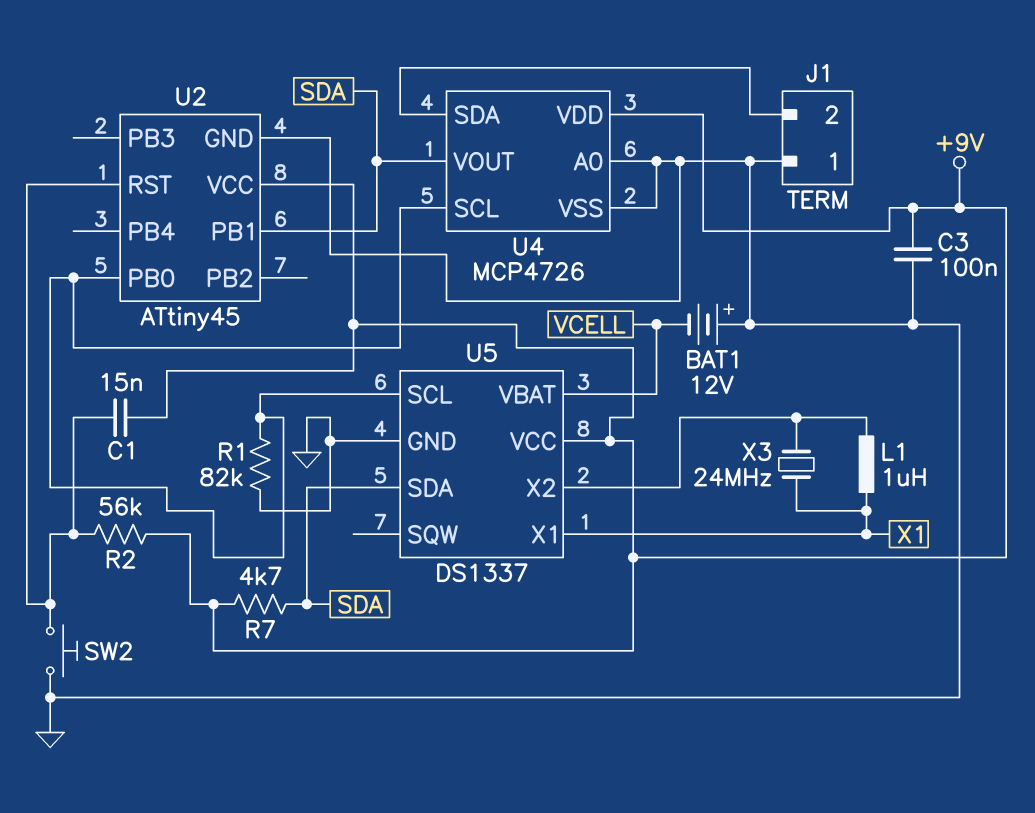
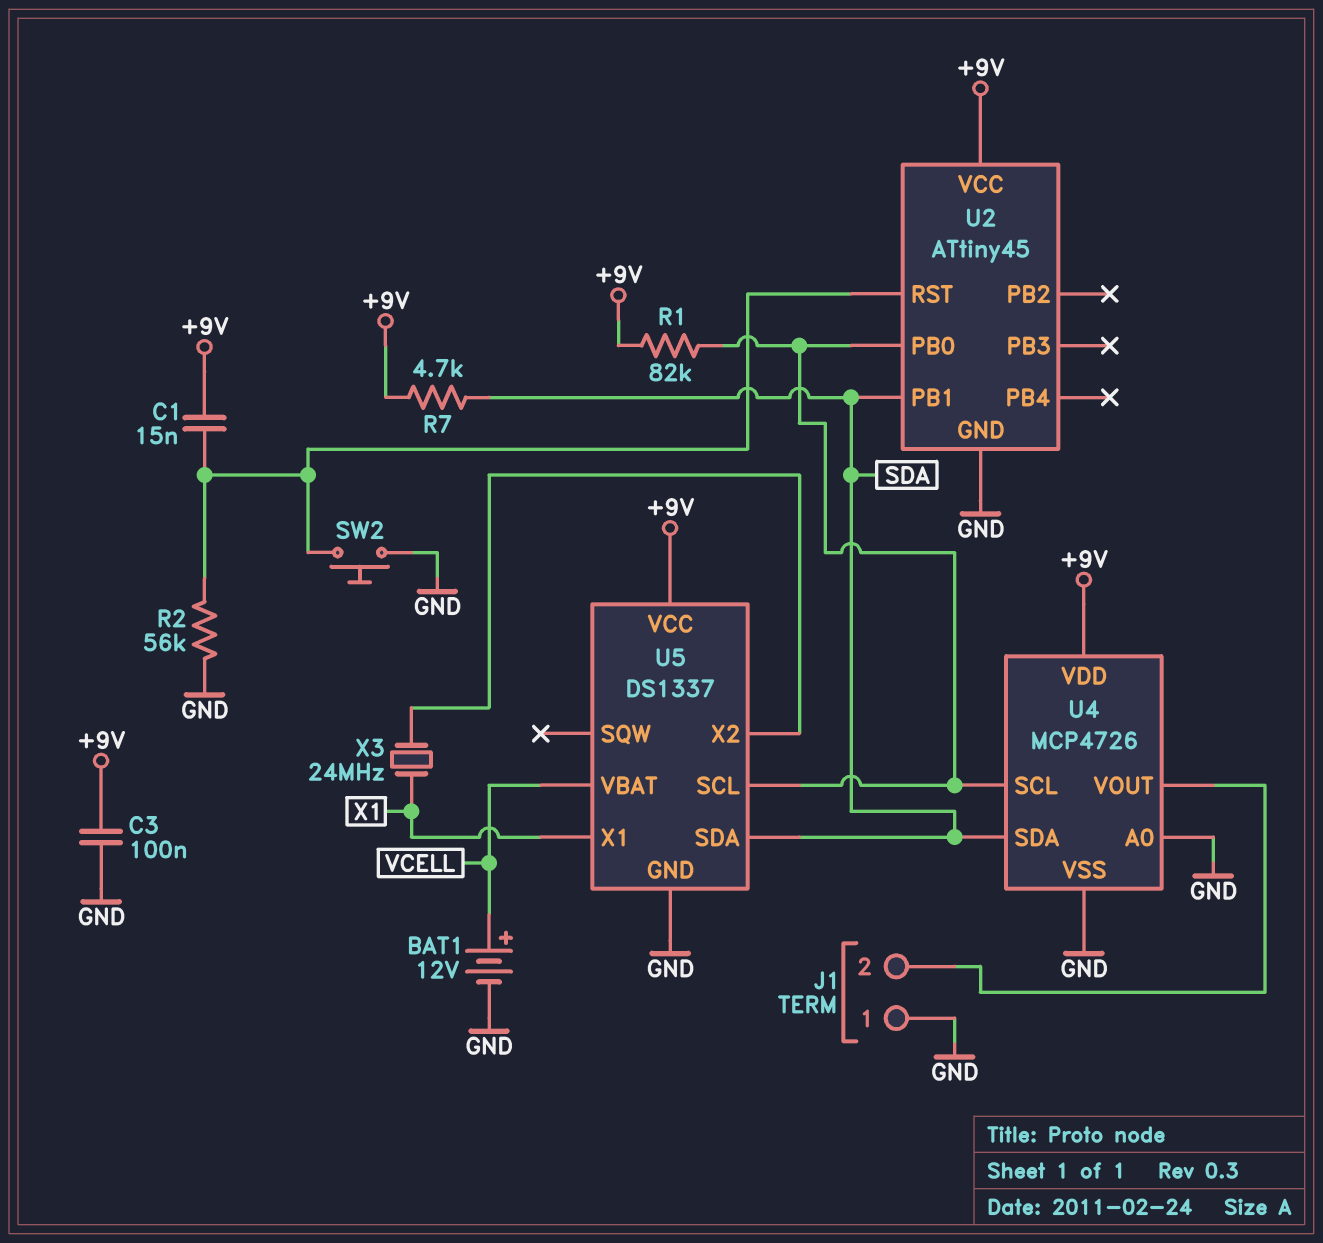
BAT1: 12V (plus GND, minus VCELL) -> 12V (plus VCELL, minus GND)
L1: 1uH (U5/X2, X1) -> none
R1: 82k (GND, U2/PB0) -> 82k (+9V, U2/PB0)
R2: 56k (+9V, U2/RST) -> 56k (GND, U2/RST)
U4 pin SDA: J1/2 -> SDA
U4 pin VOUT: SDA -> J1/2

